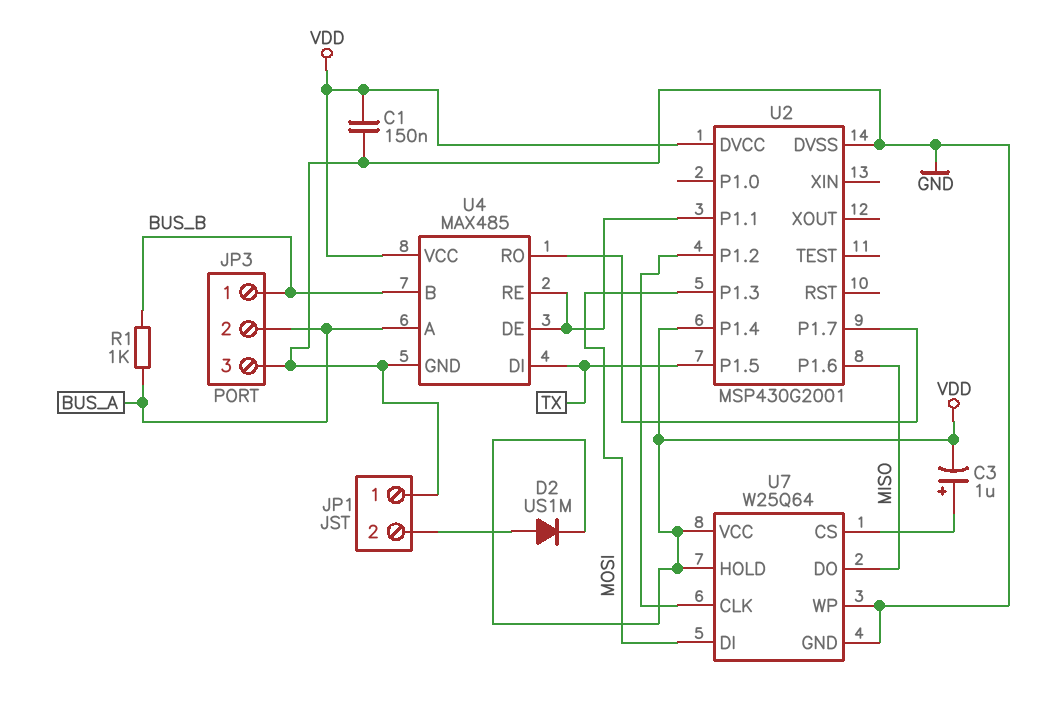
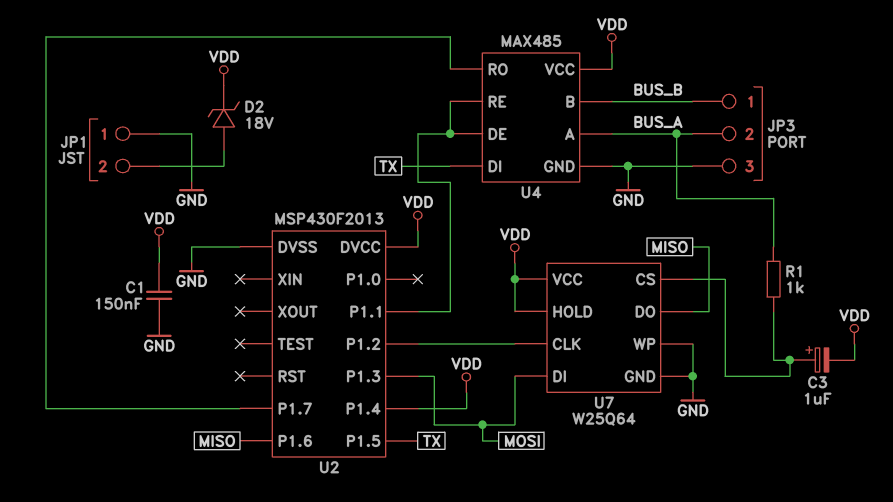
D2: diode US1M (A JP1/2, K VDD) -> zener 18V (A JP1/2, K VDD)
R1: 1k (BUS_A, BUS_B) -> 1k (BUS_A, U7/CS)
U2: MSP430G2001 -> MSP430F2013

